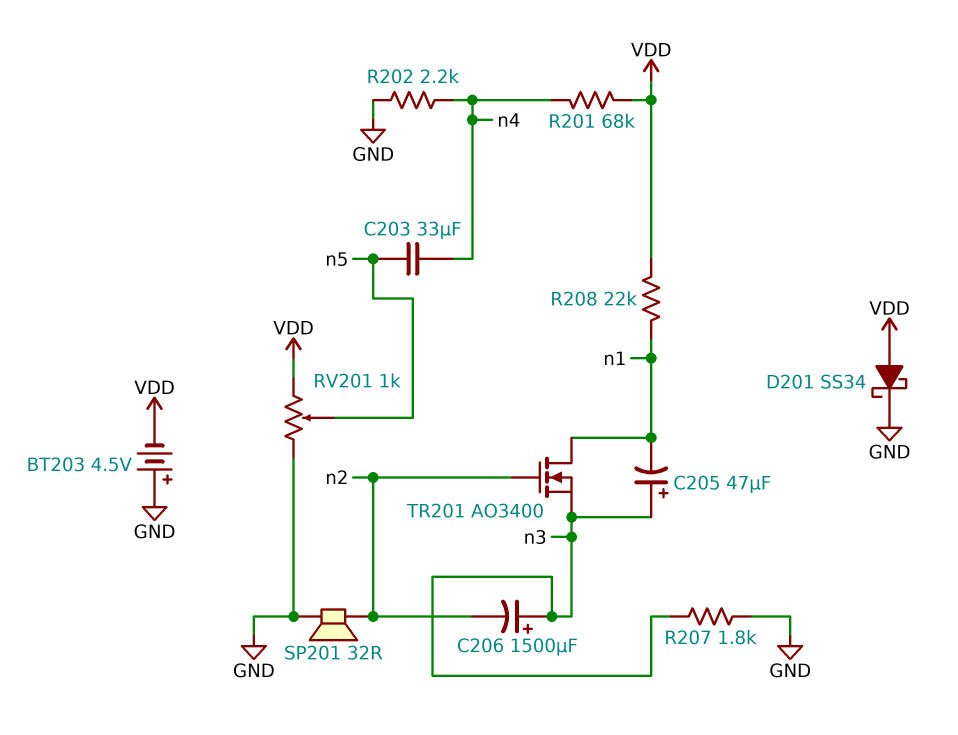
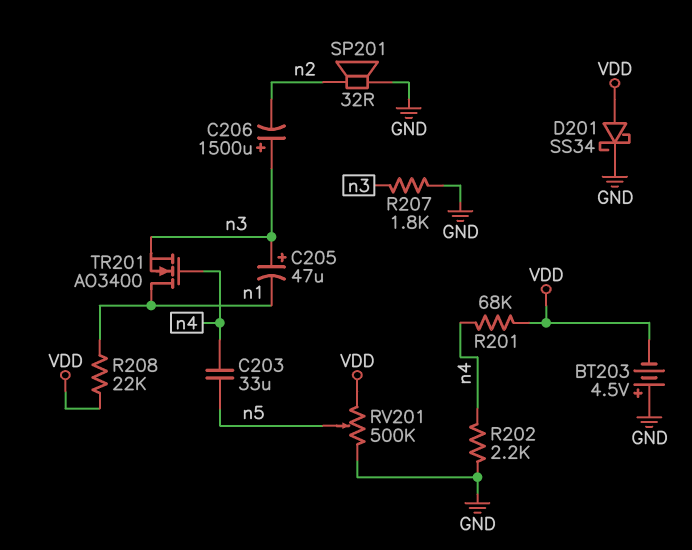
RV201: 1k (GND, VDD, wiper n5) -> 500k (GND, VDD, wiper n5)
TR201: NMOS AO3400 (G n2, D n1, S n3) -> NMOS AO3400 (G n4, D n1, S n3)

